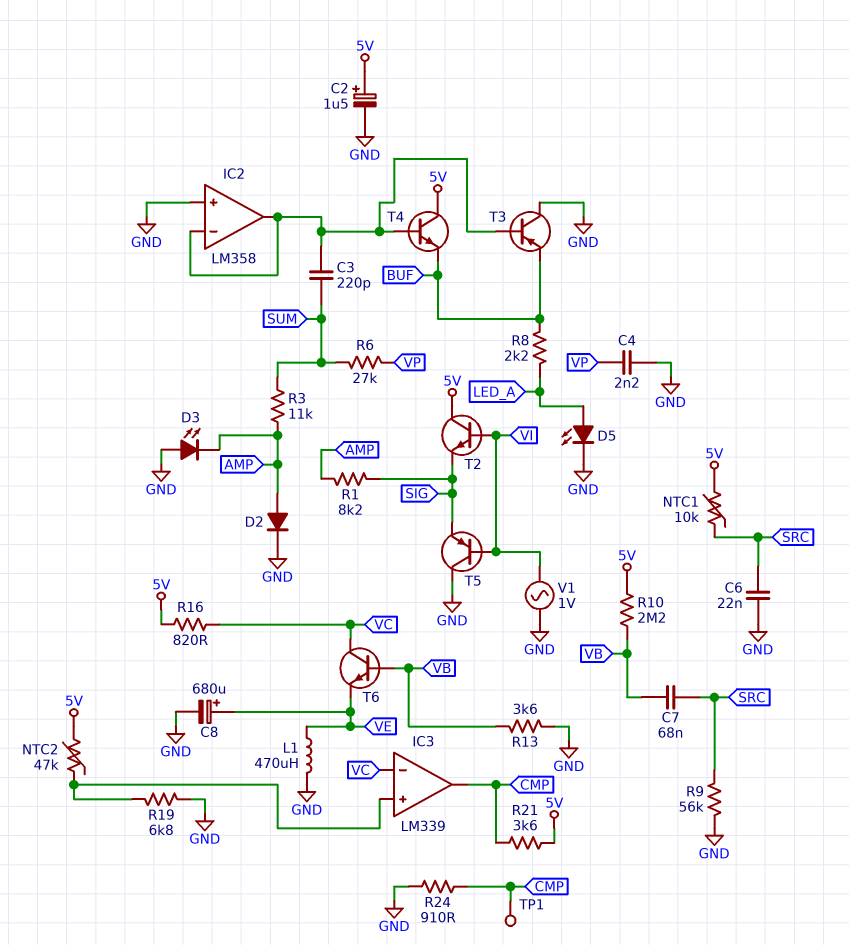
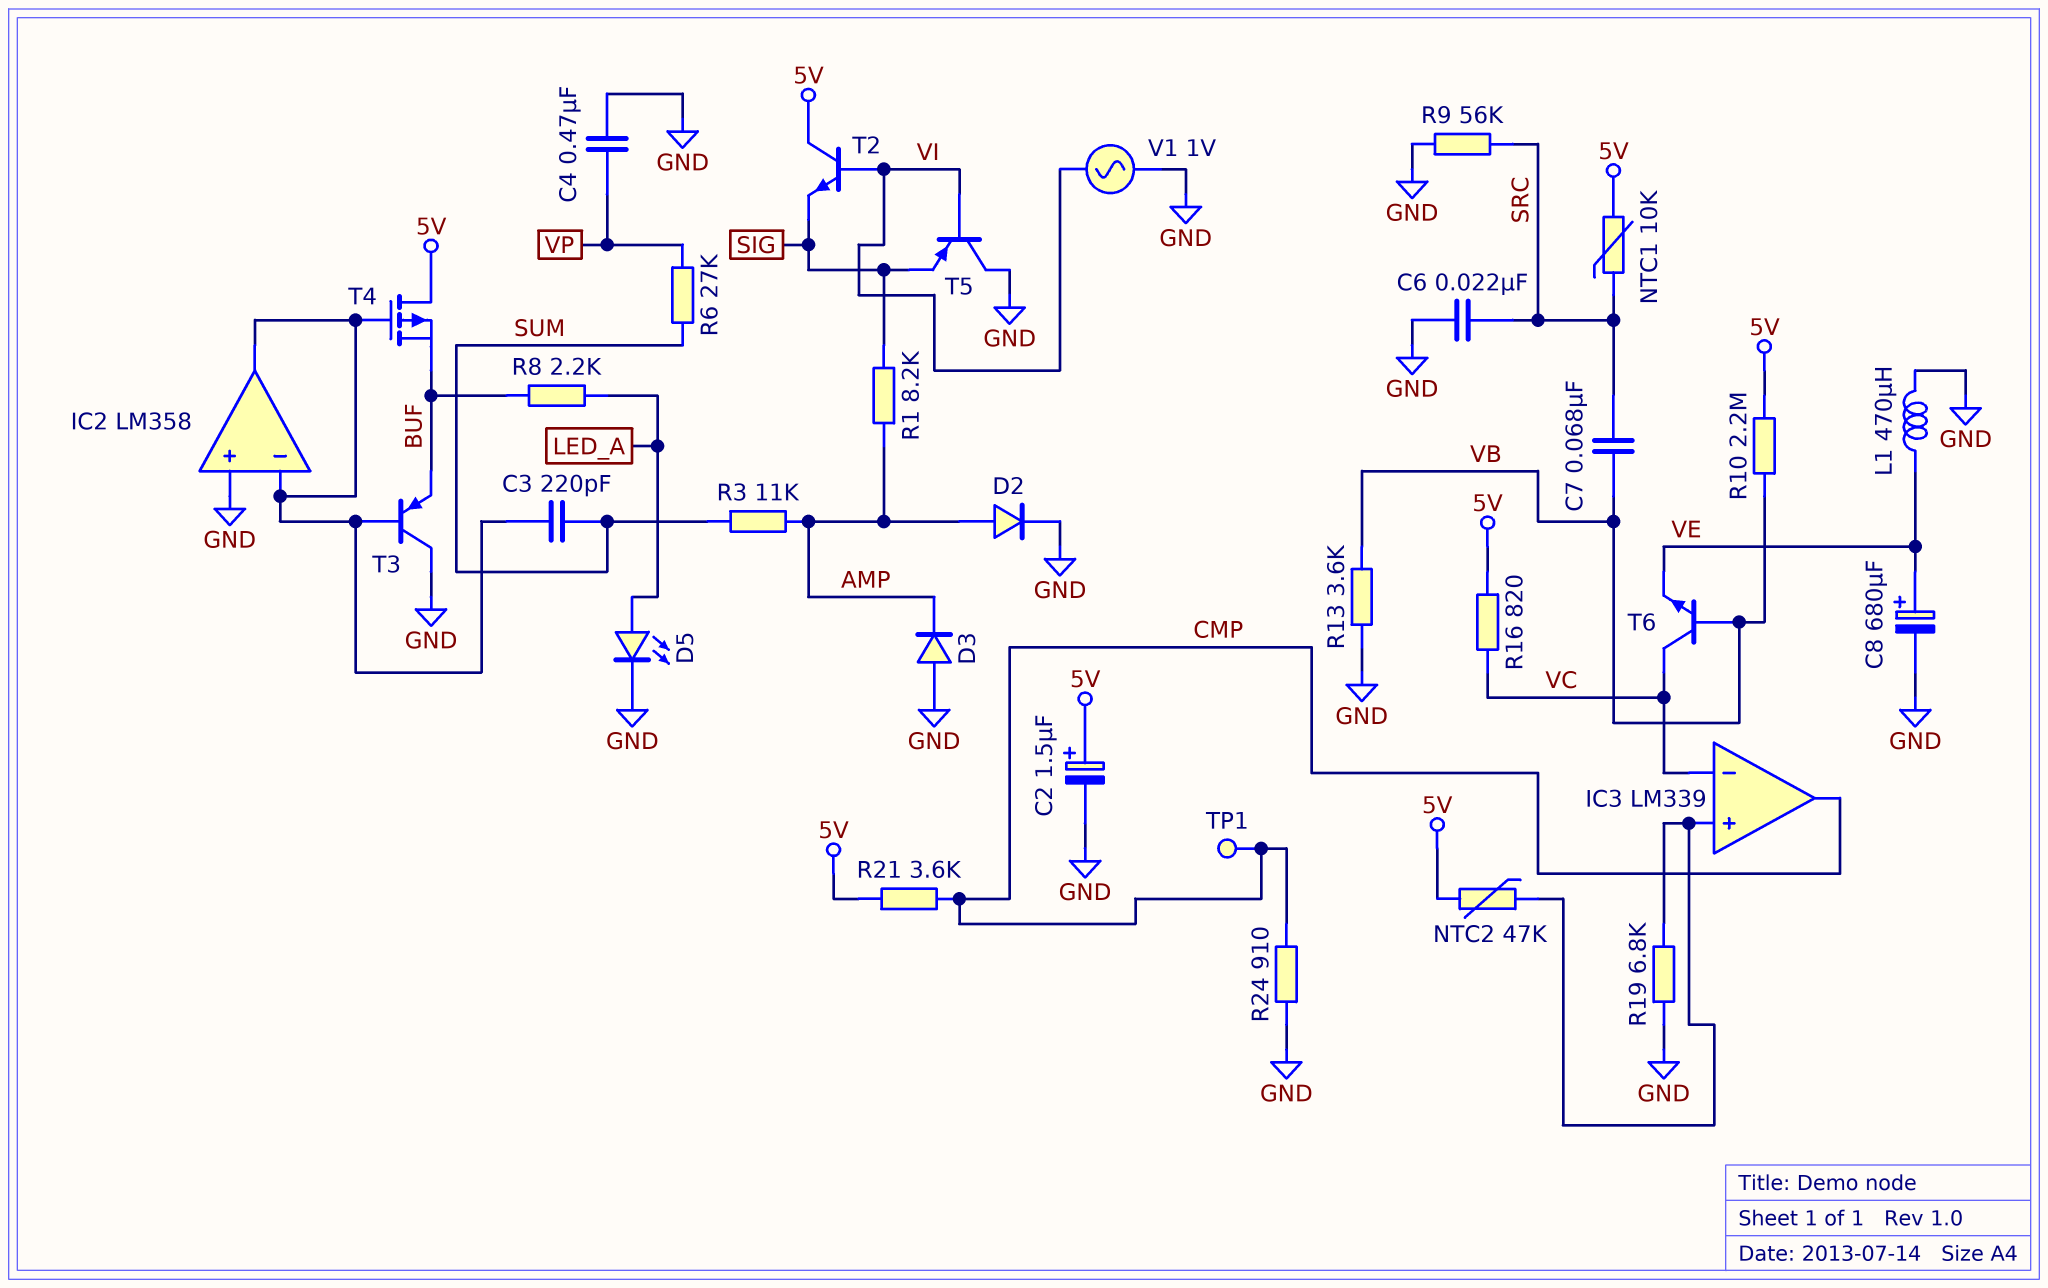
C4: 2.2nF (GND, VP) -> 470nF (GND, VP)
D3: LED (A GND, K AMP) -> diode (A GND, K AMP)
T4: NPN (B IC2/in-, C 5V, E BUF) -> PMOS (G IC2/in-, D 5V, S BUF)

